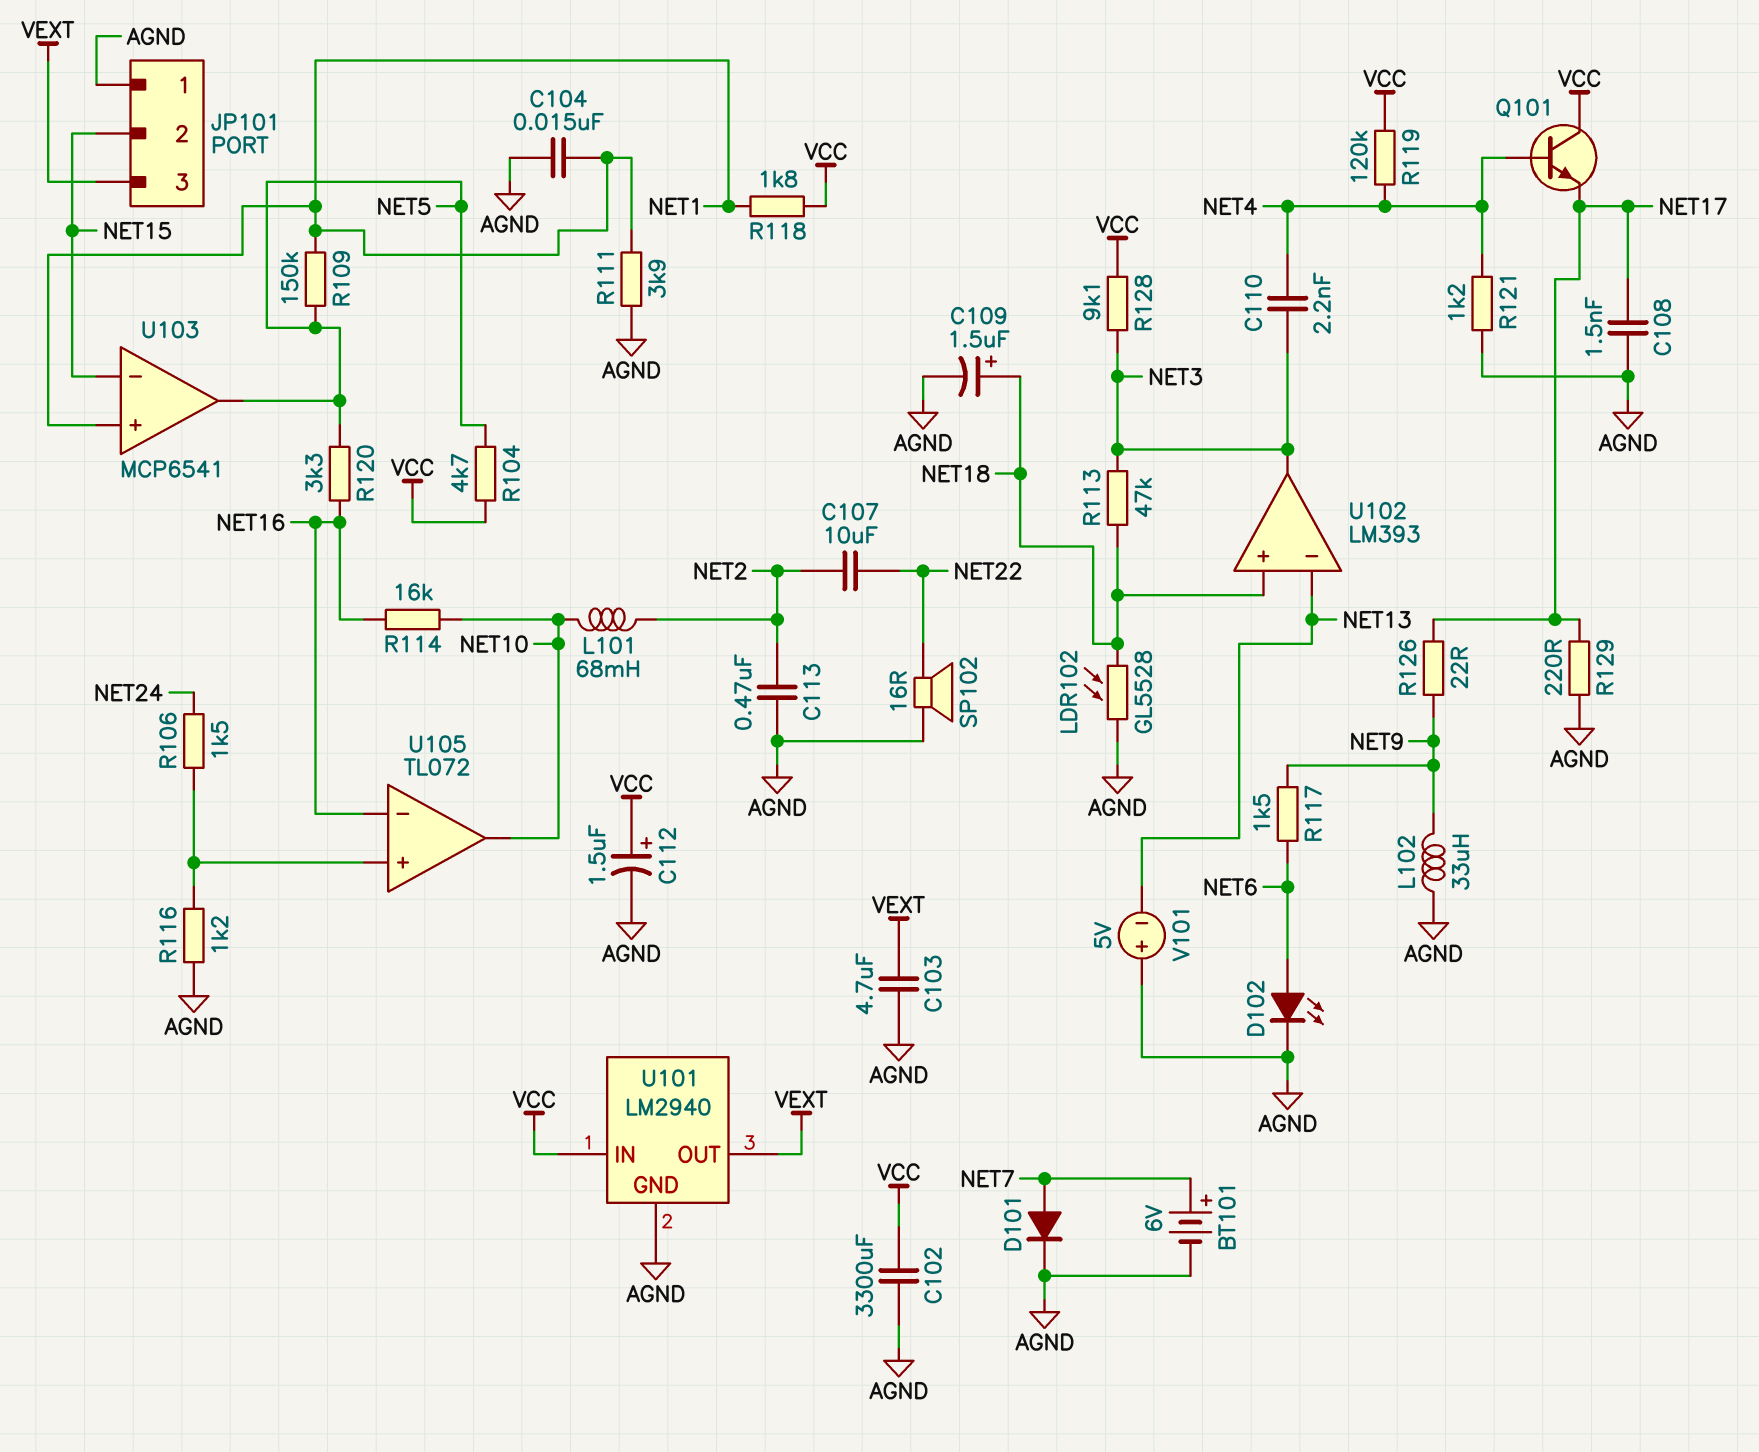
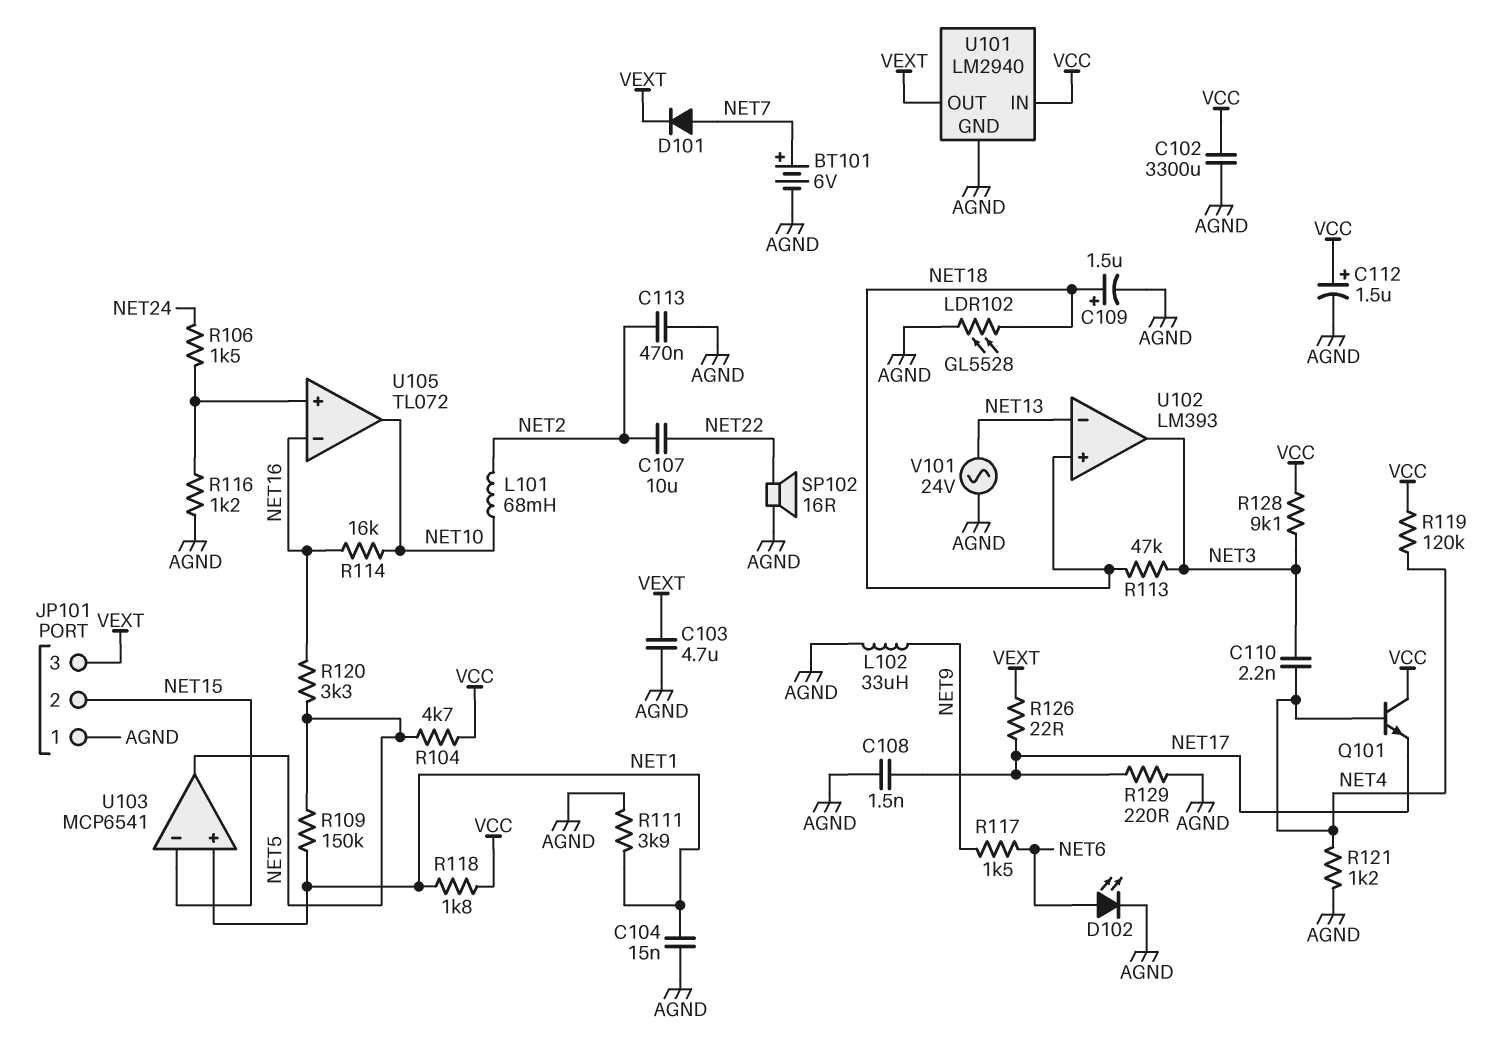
D101: diode (A NET7, K AGND) -> diode (A NET7, K VEXT)
R126: 22 (NET9, NET17) -> 22 (NET17, VEXT)
V101: 5V (plus AGND, minus NET13) -> AC 24V (AGND, NET13)

